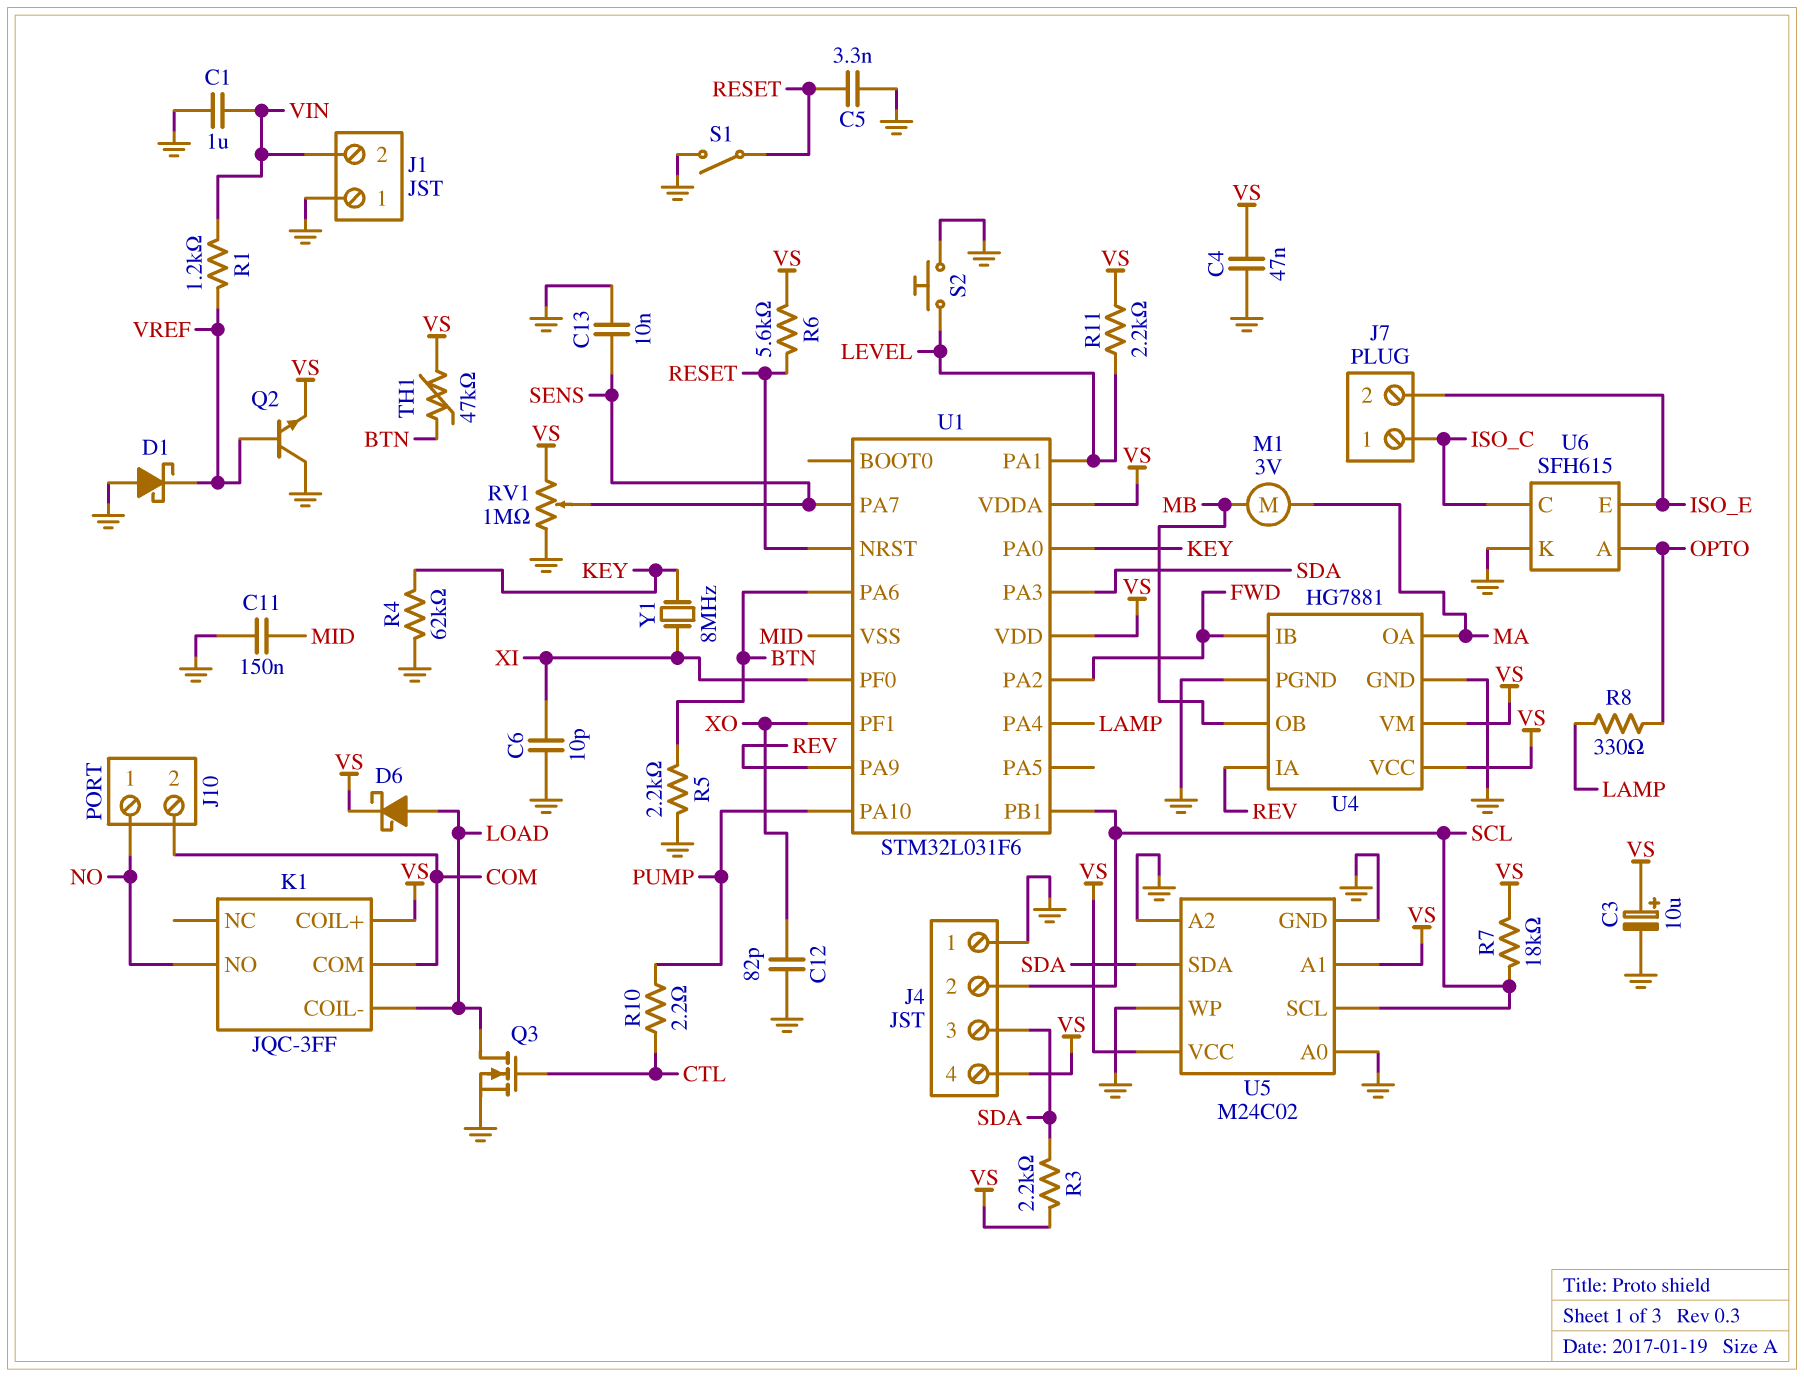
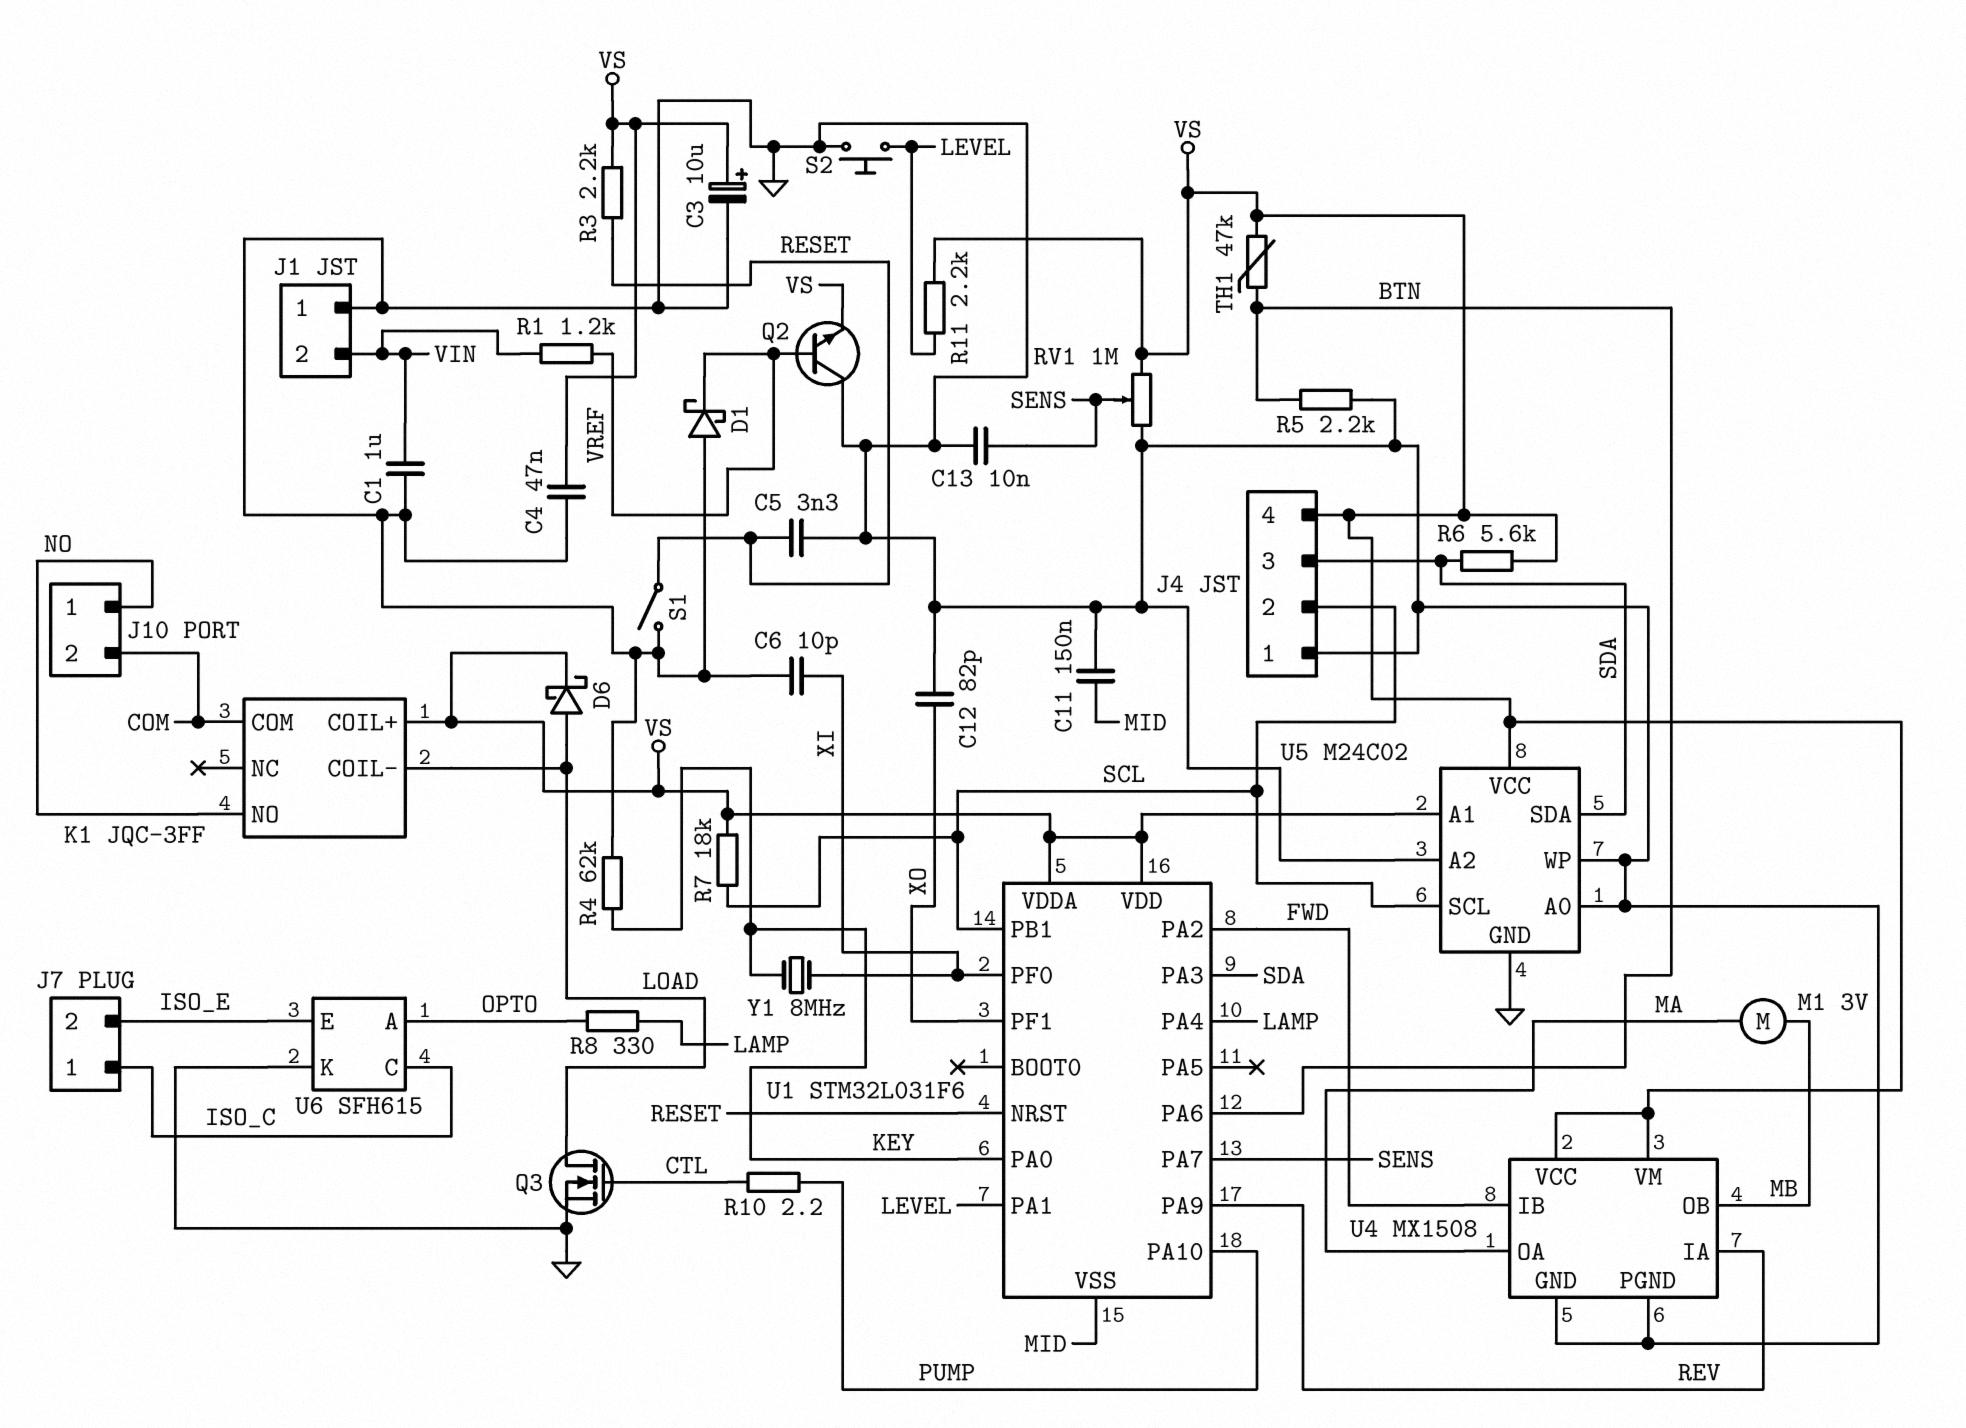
R3: 2.2k (SDA, VS) -> 2.2k (RESET, VS)
R6: 5.6k (RESET, VS) -> 5.6k (SDA, VS)
U4: HG7881 -> MX1508

